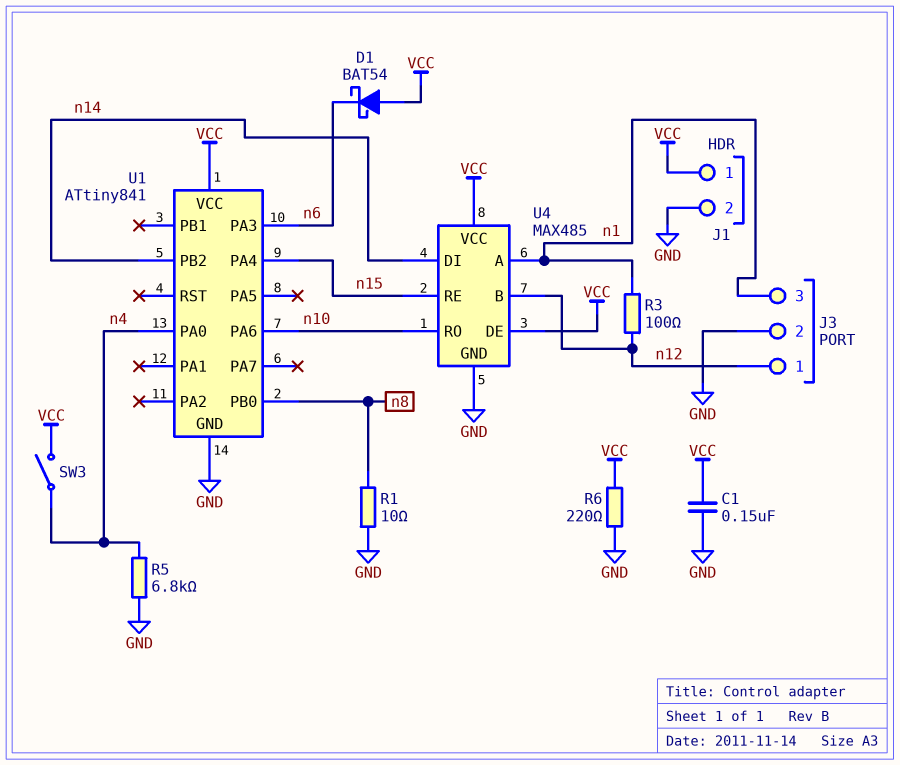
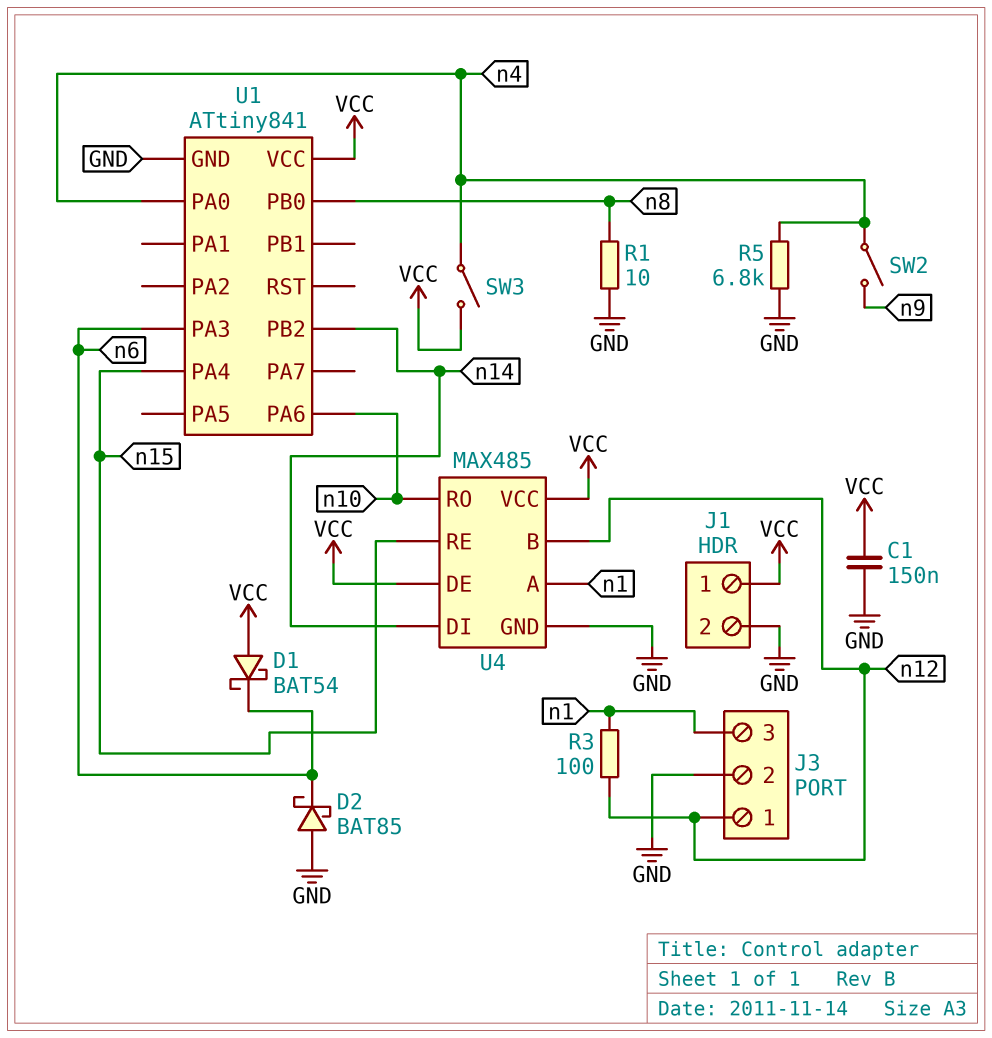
D2: none -> schottky BAT85 (A GND, K n6)
R6: 220 (GND, VCC) -> none
SW2: none -> switch (n4, n9)

